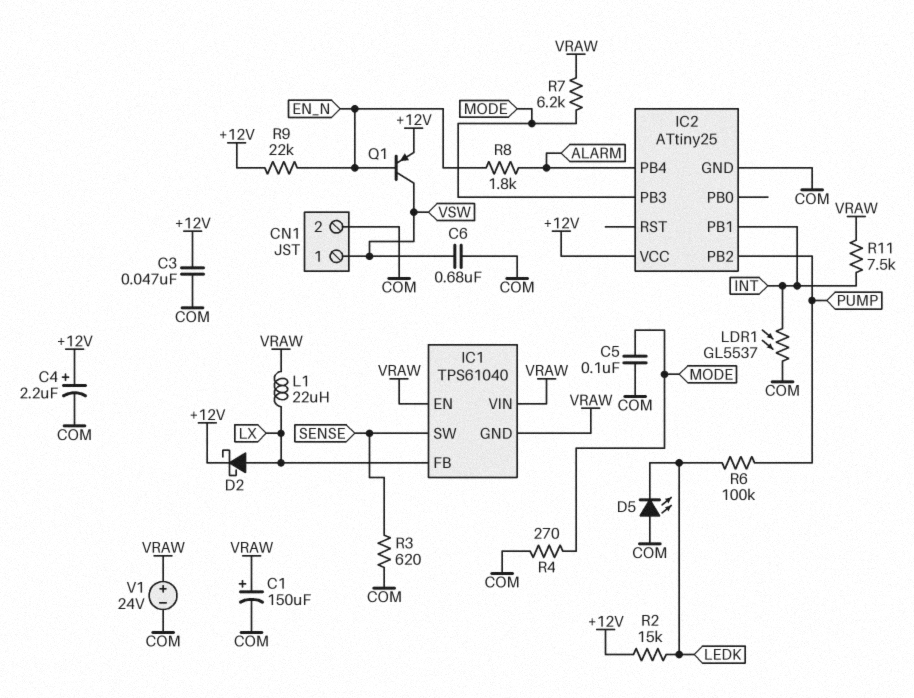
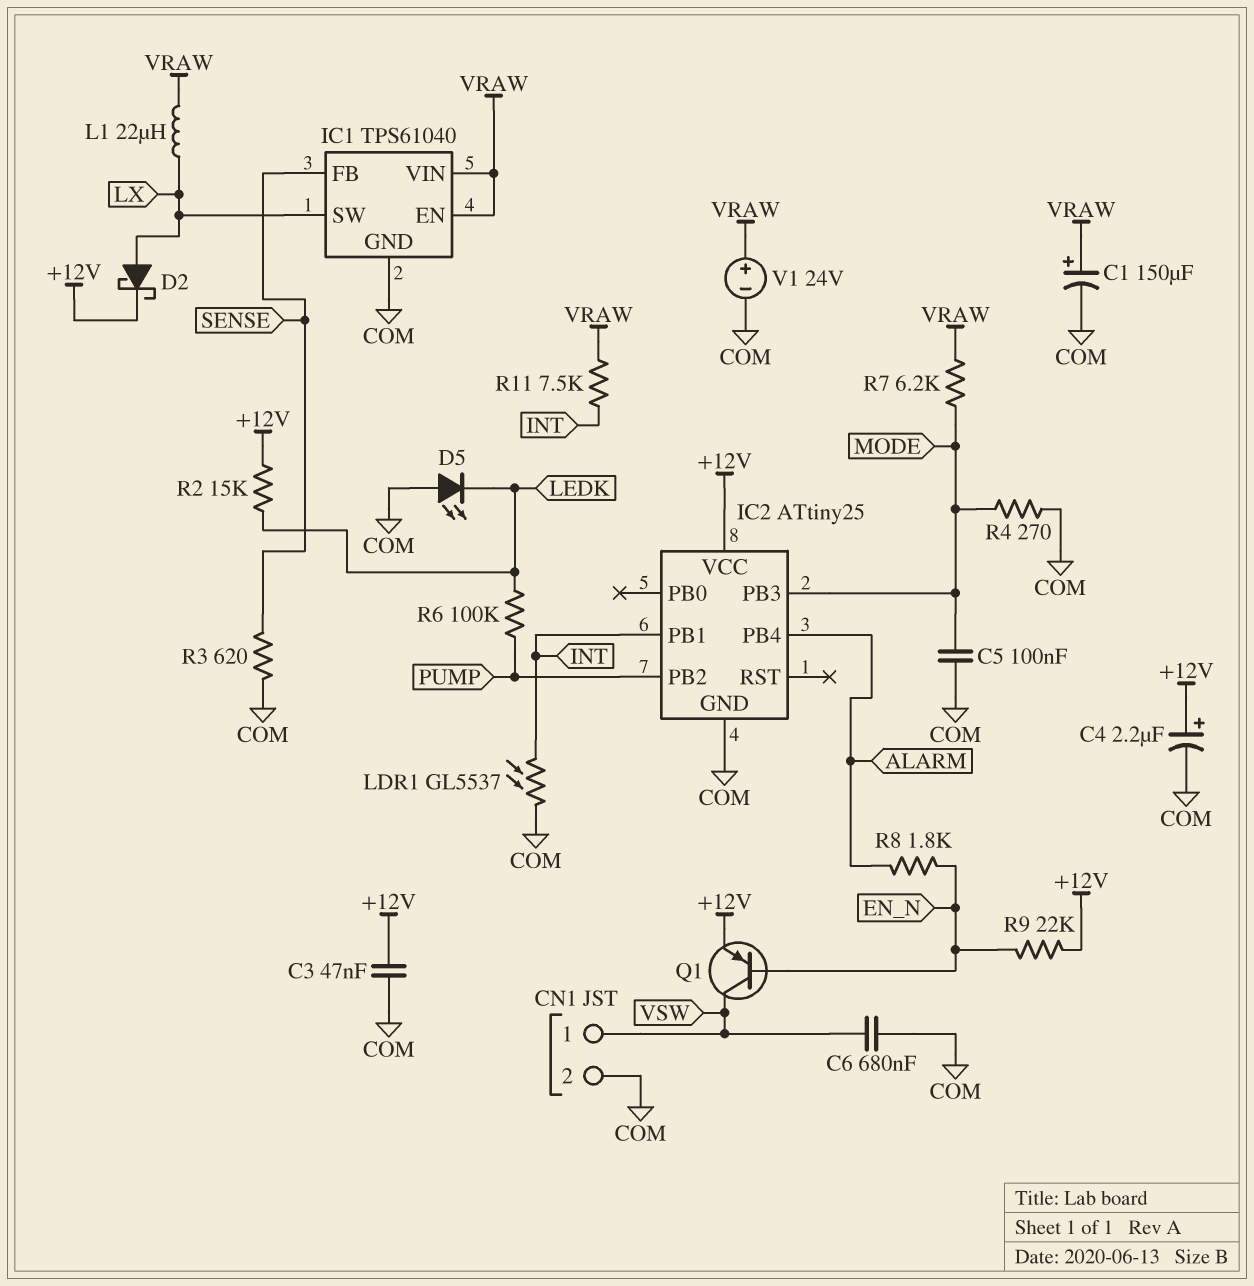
IC1 pin FB: LX -> SENSE
IC1 pin GND: VRAW -> COM
IC1 pin SW: SENSE -> LX

